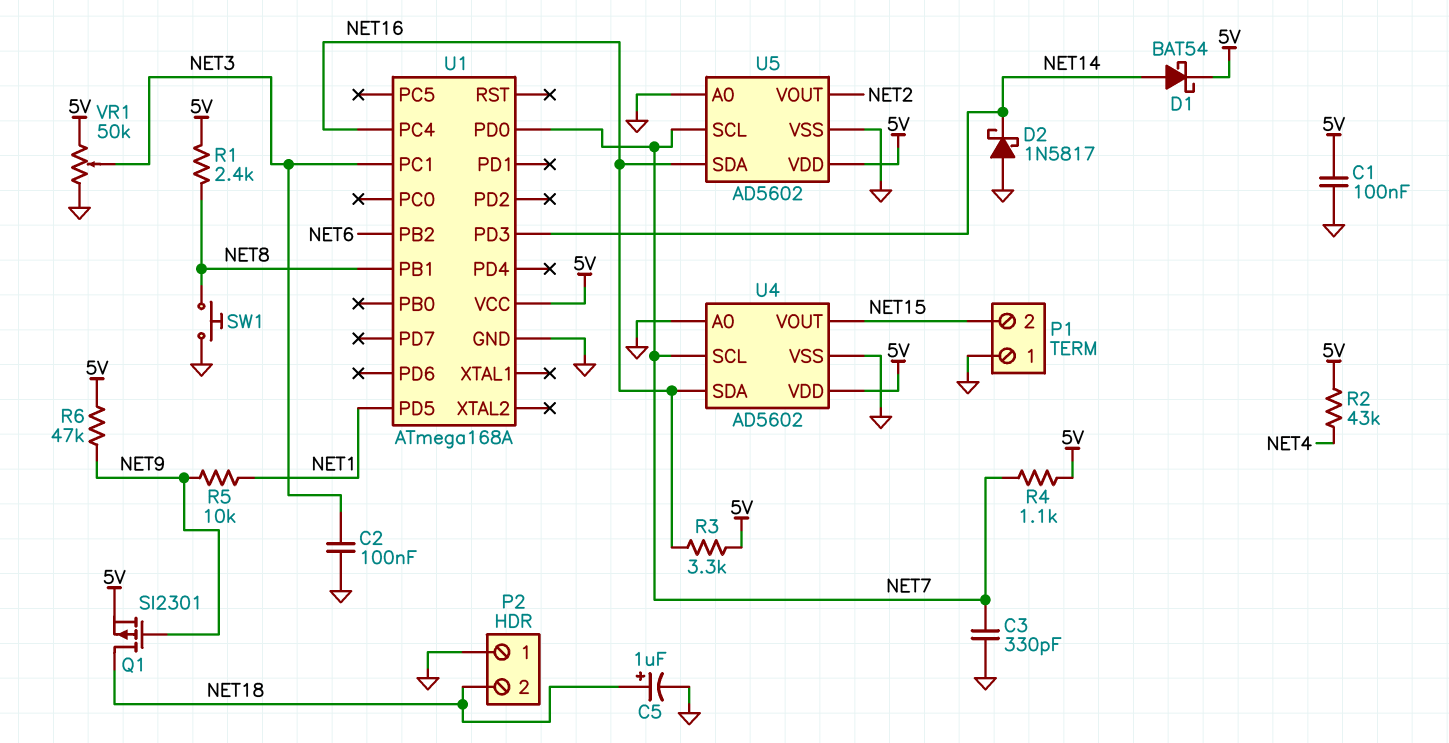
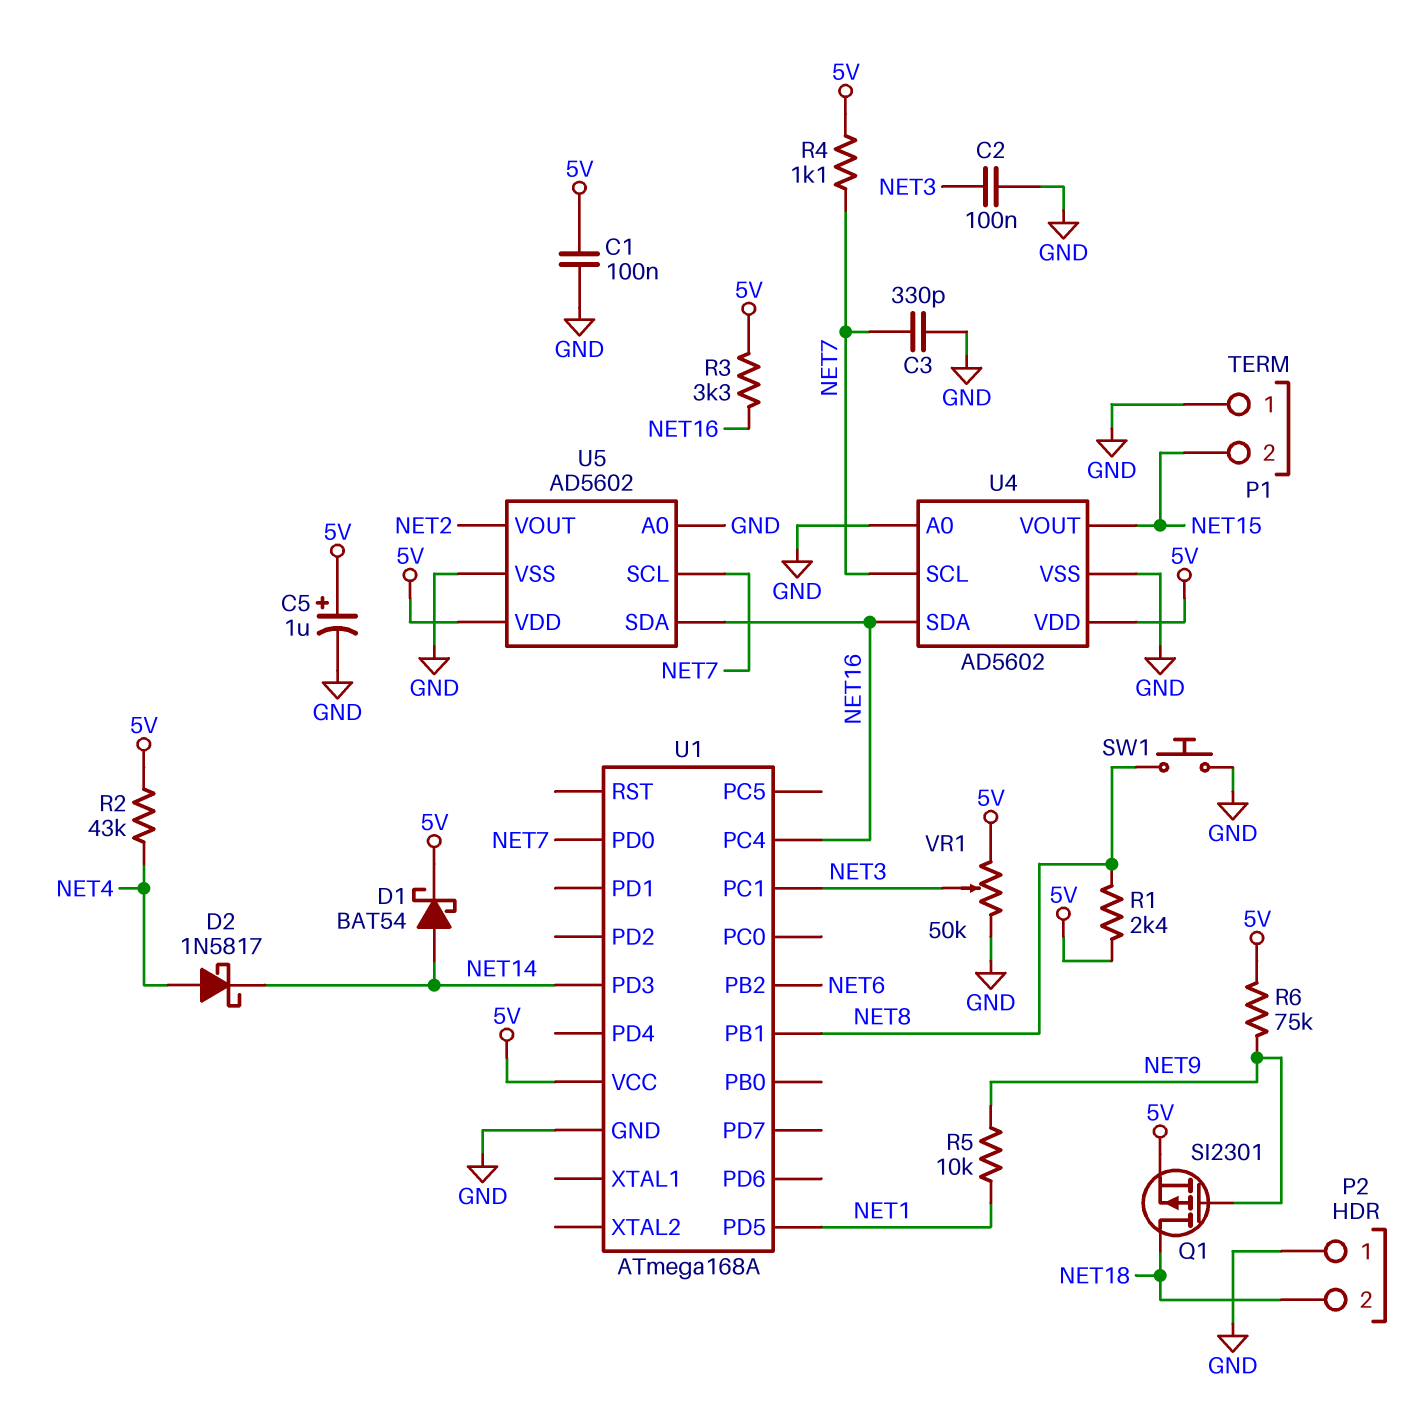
C5: 1uF (plus NET18, minus GND) -> 1uF (plus 5V, minus GND)
D2: schottky 1N5817 (A GND, K NET14) -> schottky 1N5817 (A NET4, K NET14)
R6: 47k (5V, NET9) -> 75k (5V, NET9)

